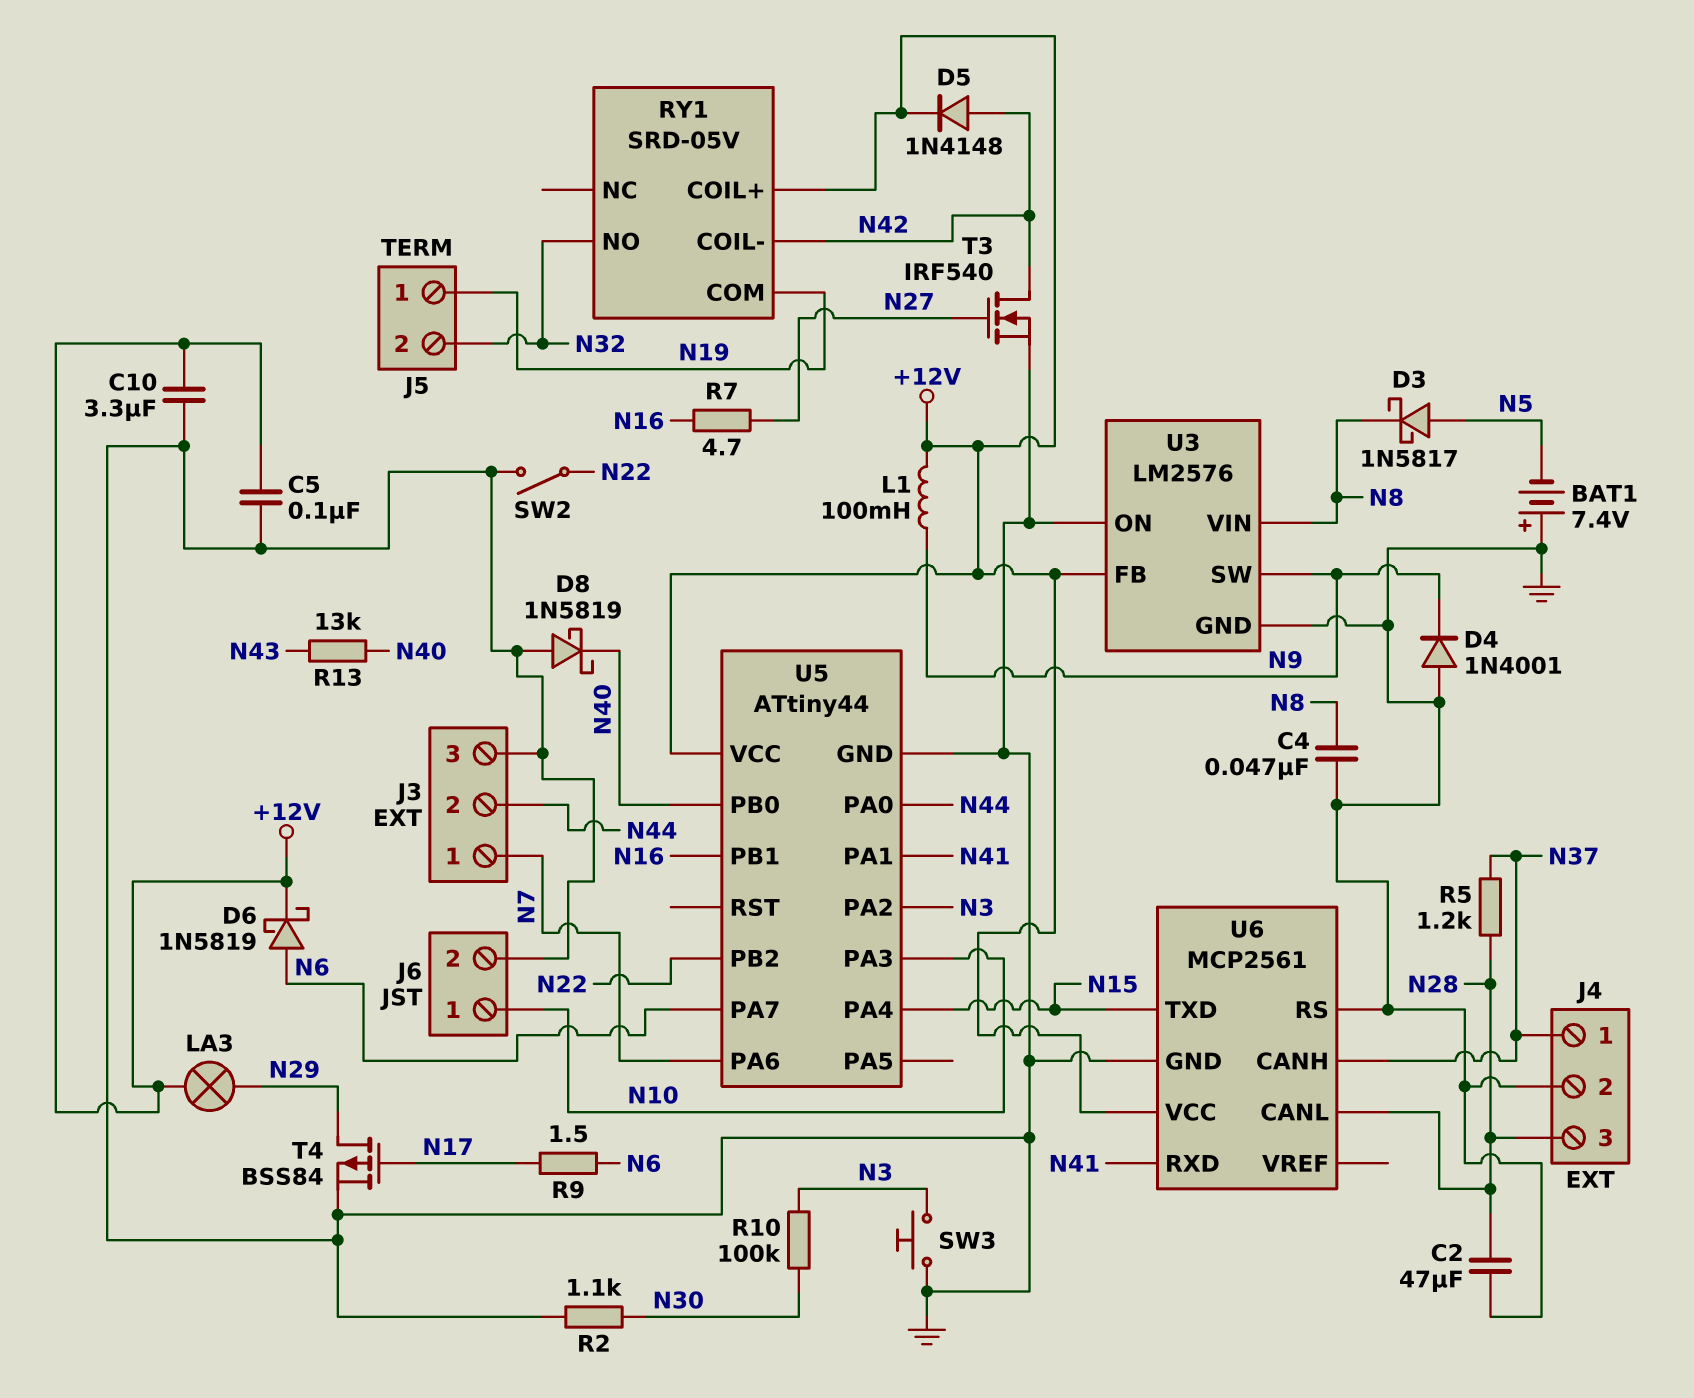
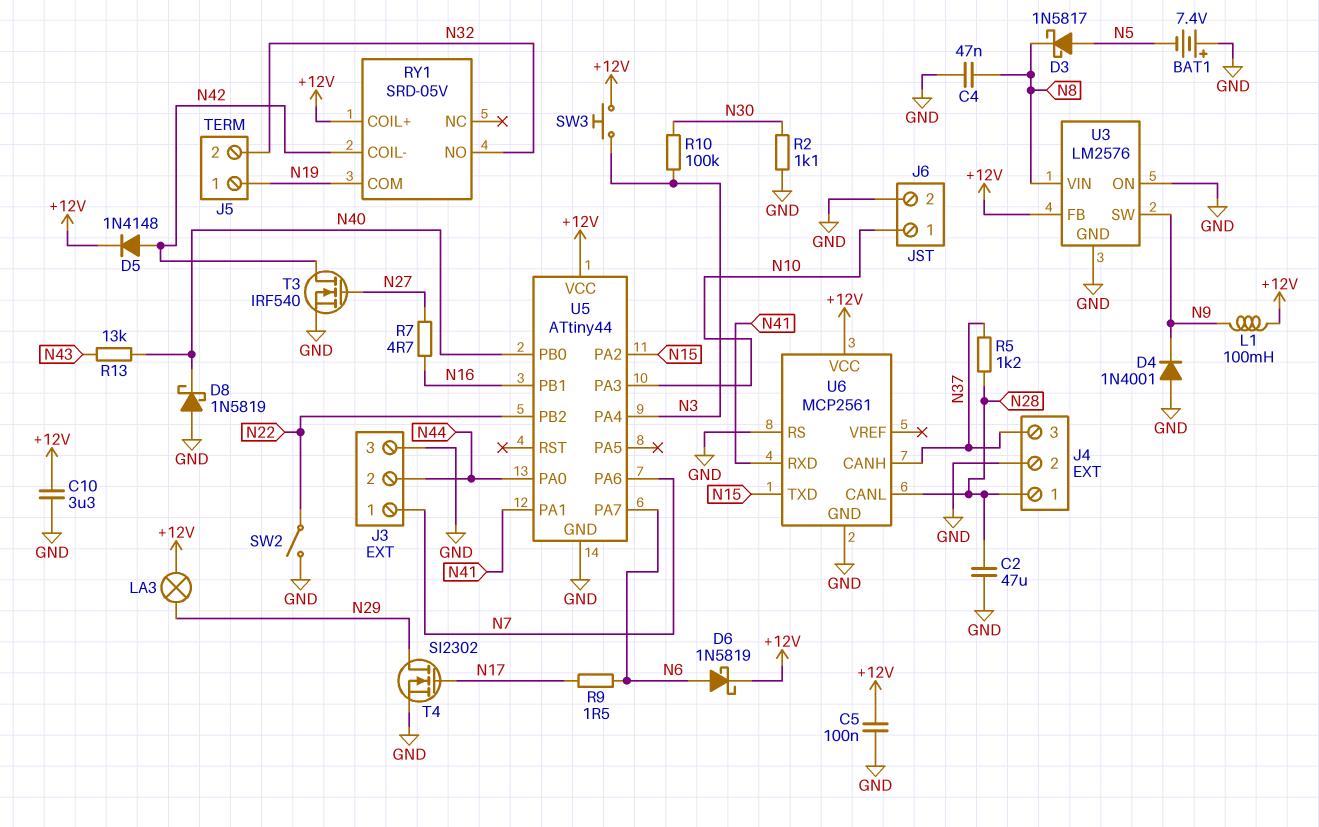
J4 pin 1: N37 -> N28
J4 pin 3: N28 -> N37
SW3: button (GND, N3) -> button (+12V, N3)
T4: PMOS BSS84 (G N17, D N29, S GND) -> NMOS SI2302 (G N17, D N29, S GND)
U5 pin PA2: N3 -> N15
U5 pin PA4: N15 -> N3

